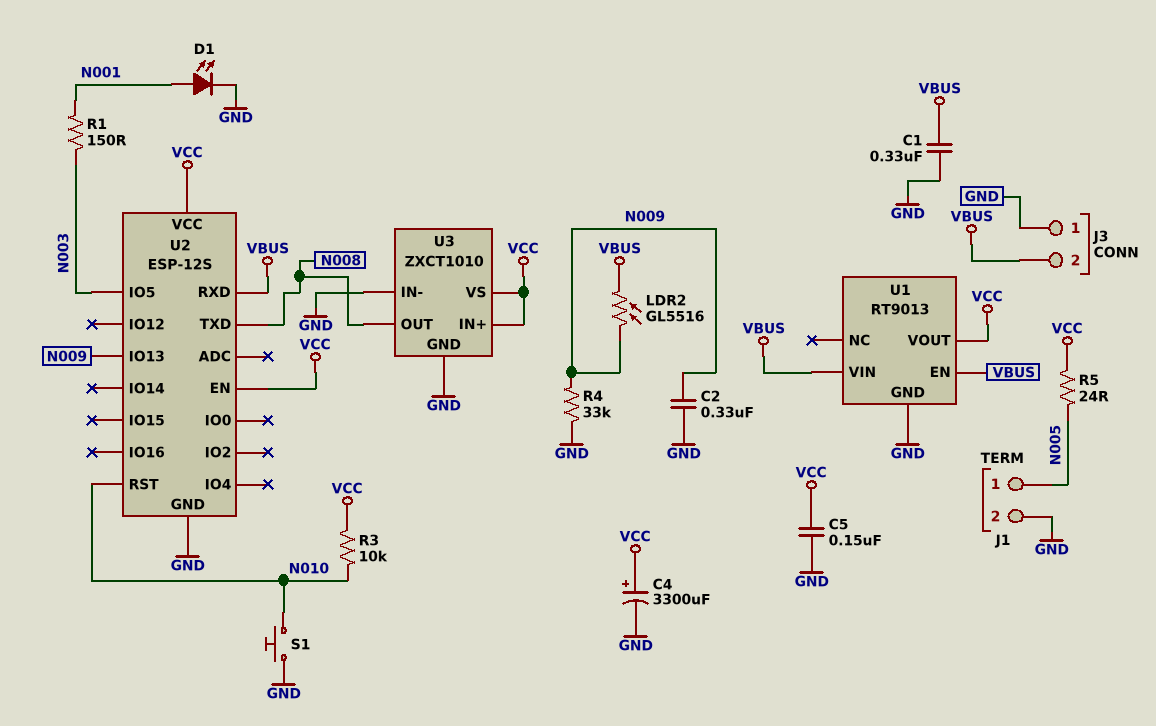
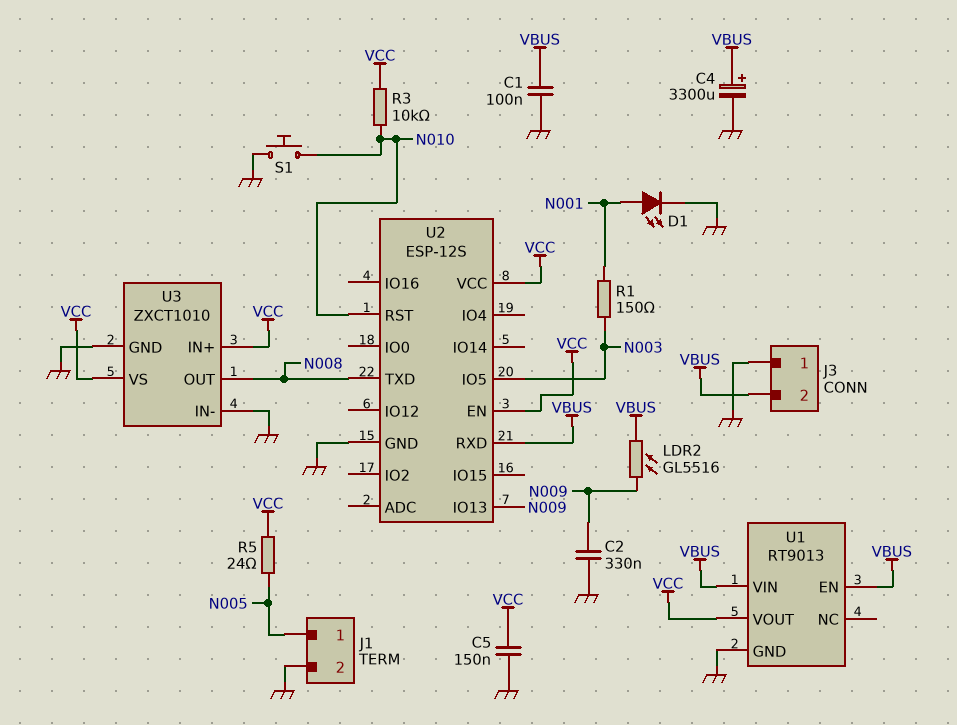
C1: 330nF (GND, VBUS) -> 100nF (GND, VBUS)
C4: 3300uF (plus VCC, minus GND) -> 3300uF (plus VBUS, minus GND)
R4: 33k (GND, N009) -> none

